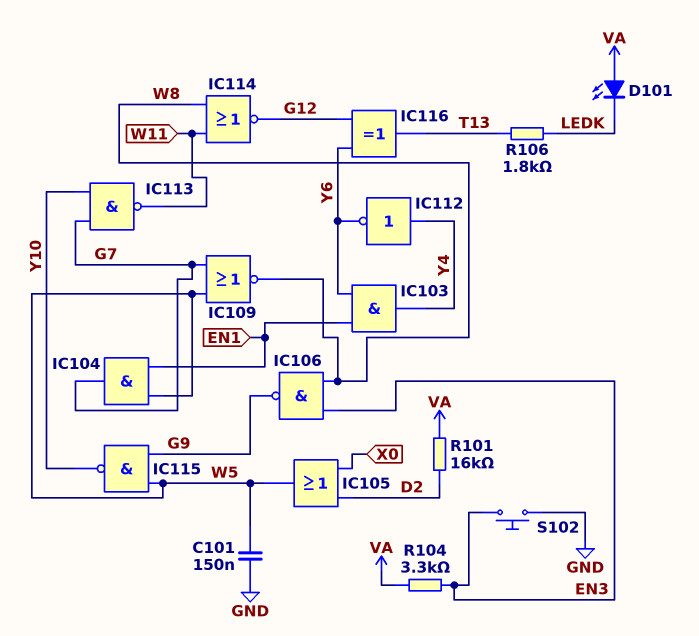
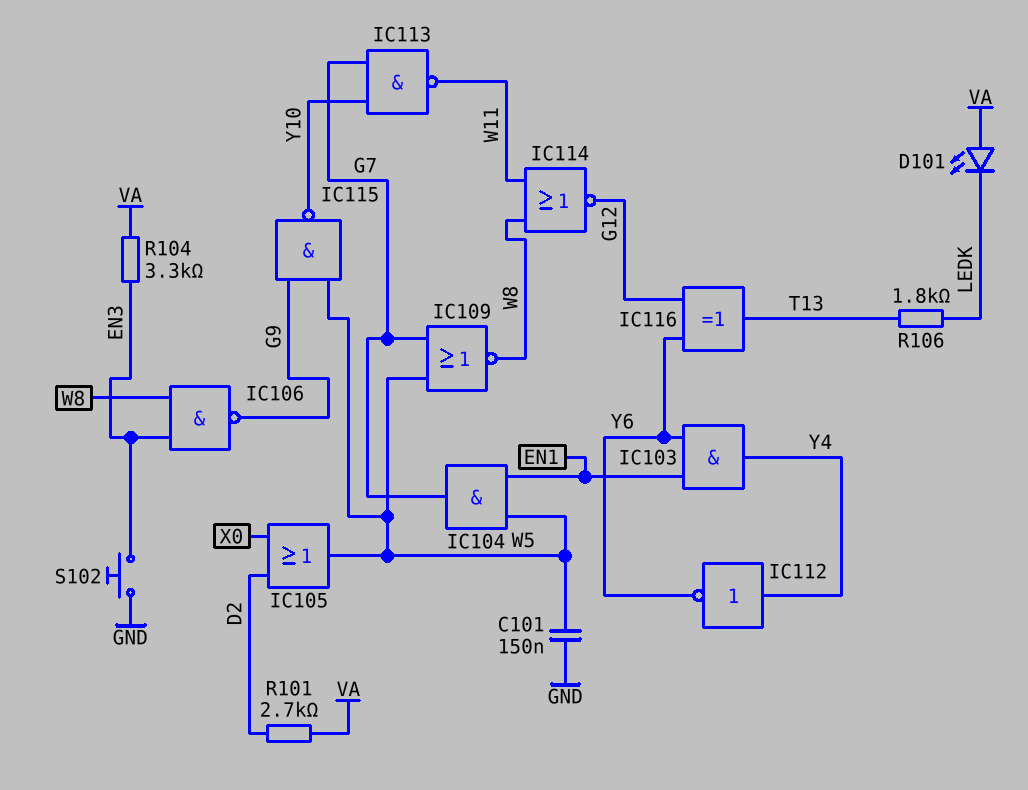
R101: 16k (D2, VA) -> 2.7k (D2, VA)

